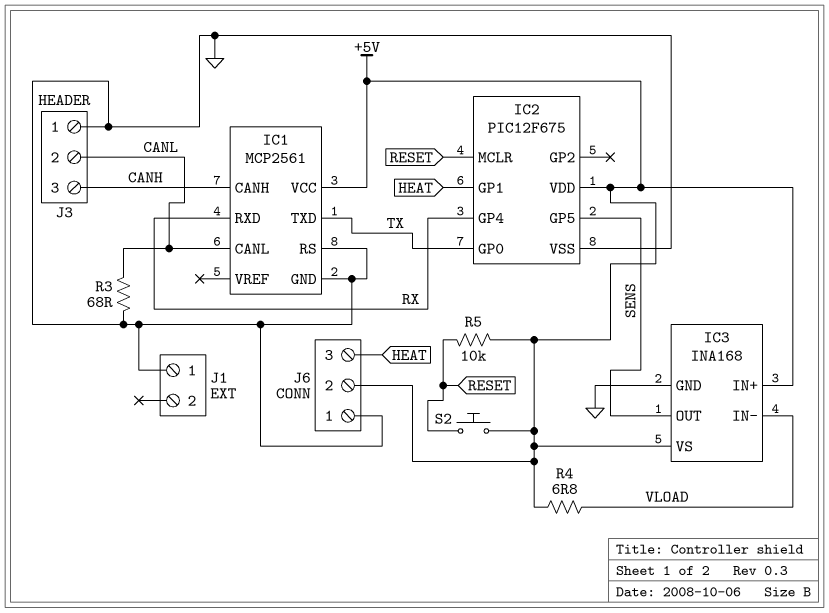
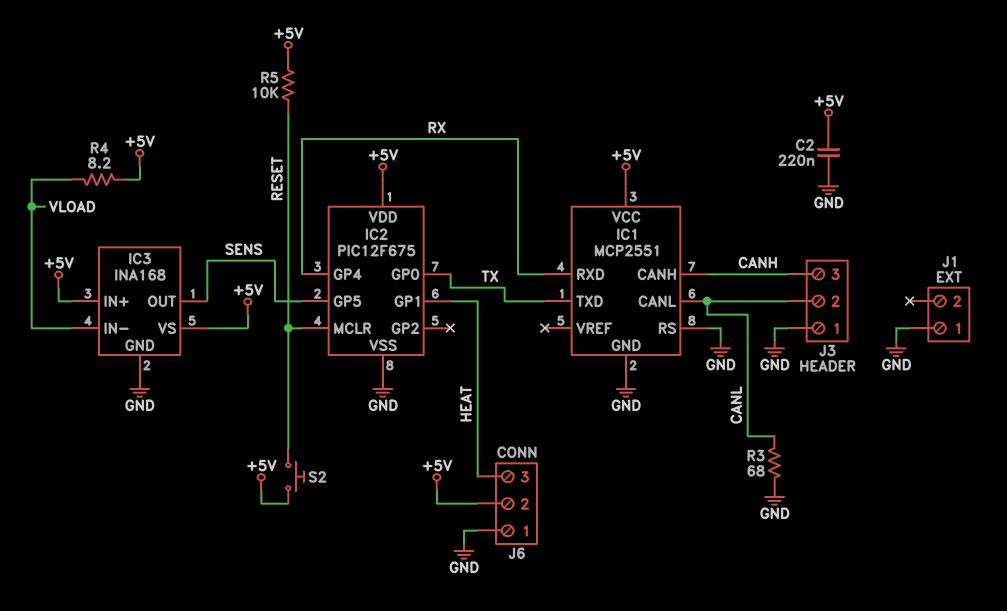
C2: none -> 220nF (+5V, GND)
IC1: MCP2561 -> MCP2551
R4: 6.8 (+5V, VLOAD) -> 8.2 (+5V, VLOAD)

